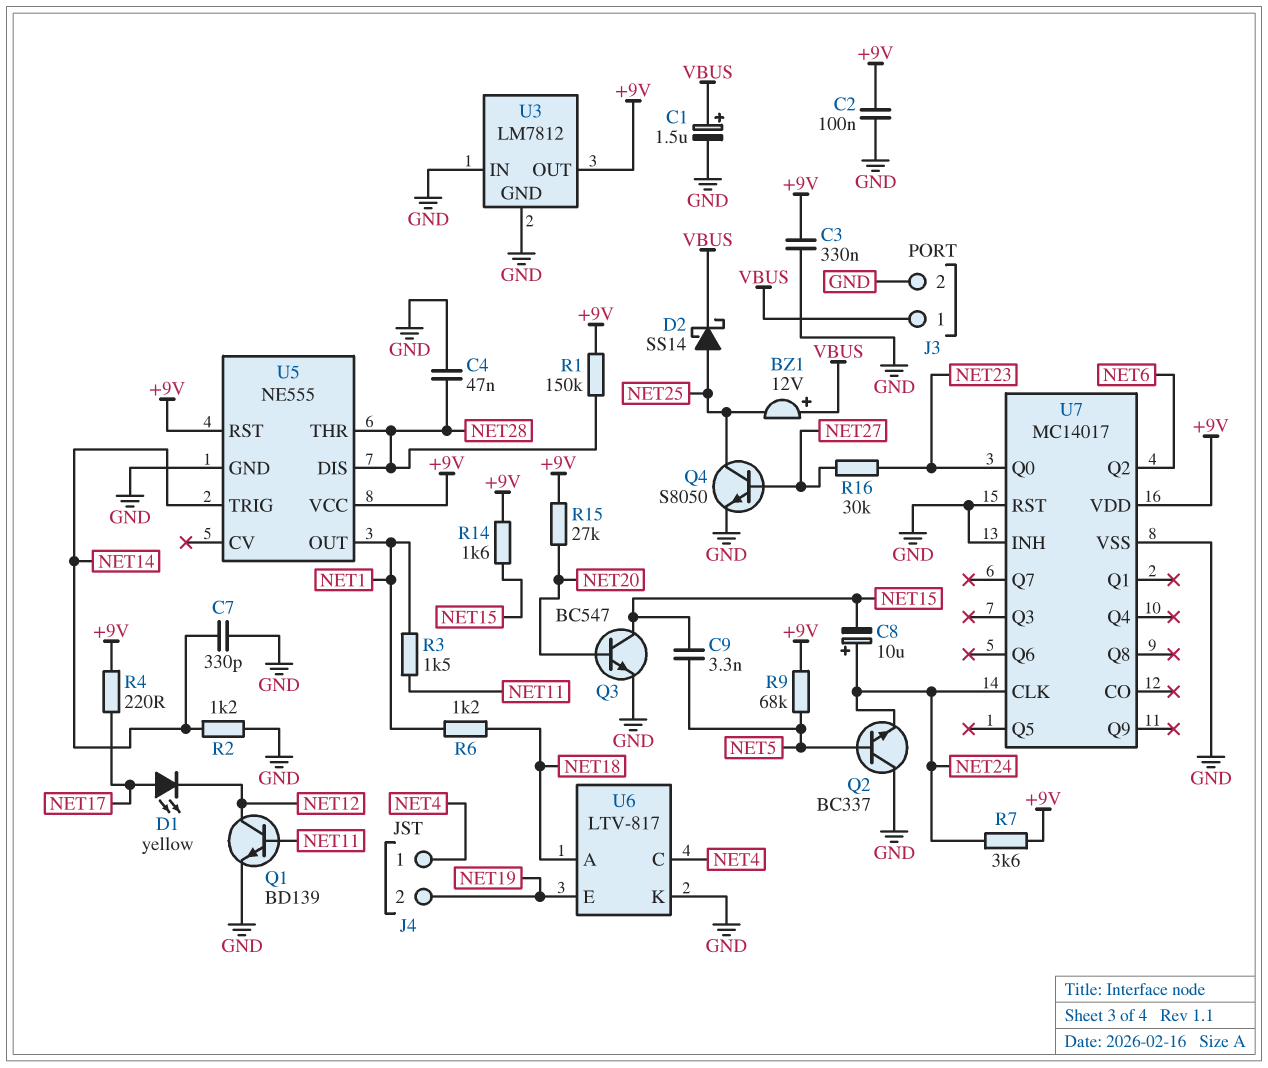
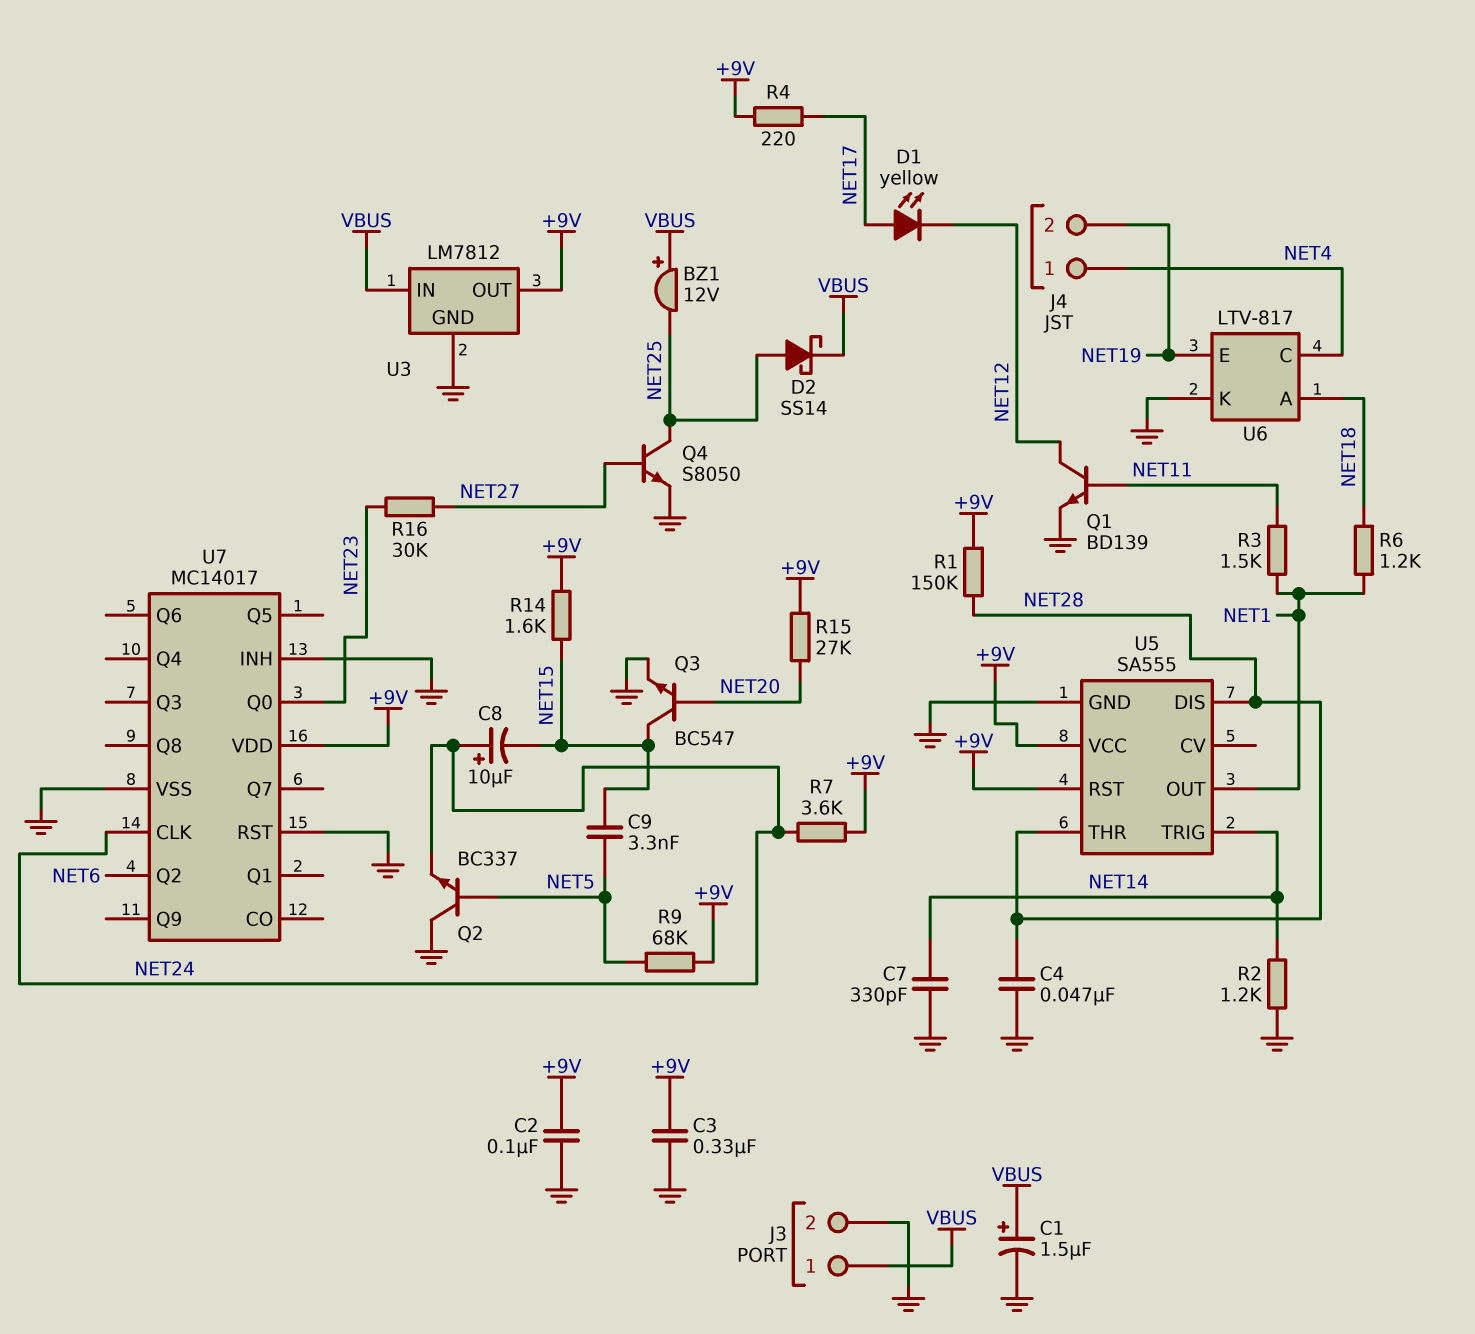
U3 pin IN: GND -> VBUS
U5: NE555 -> SA555

